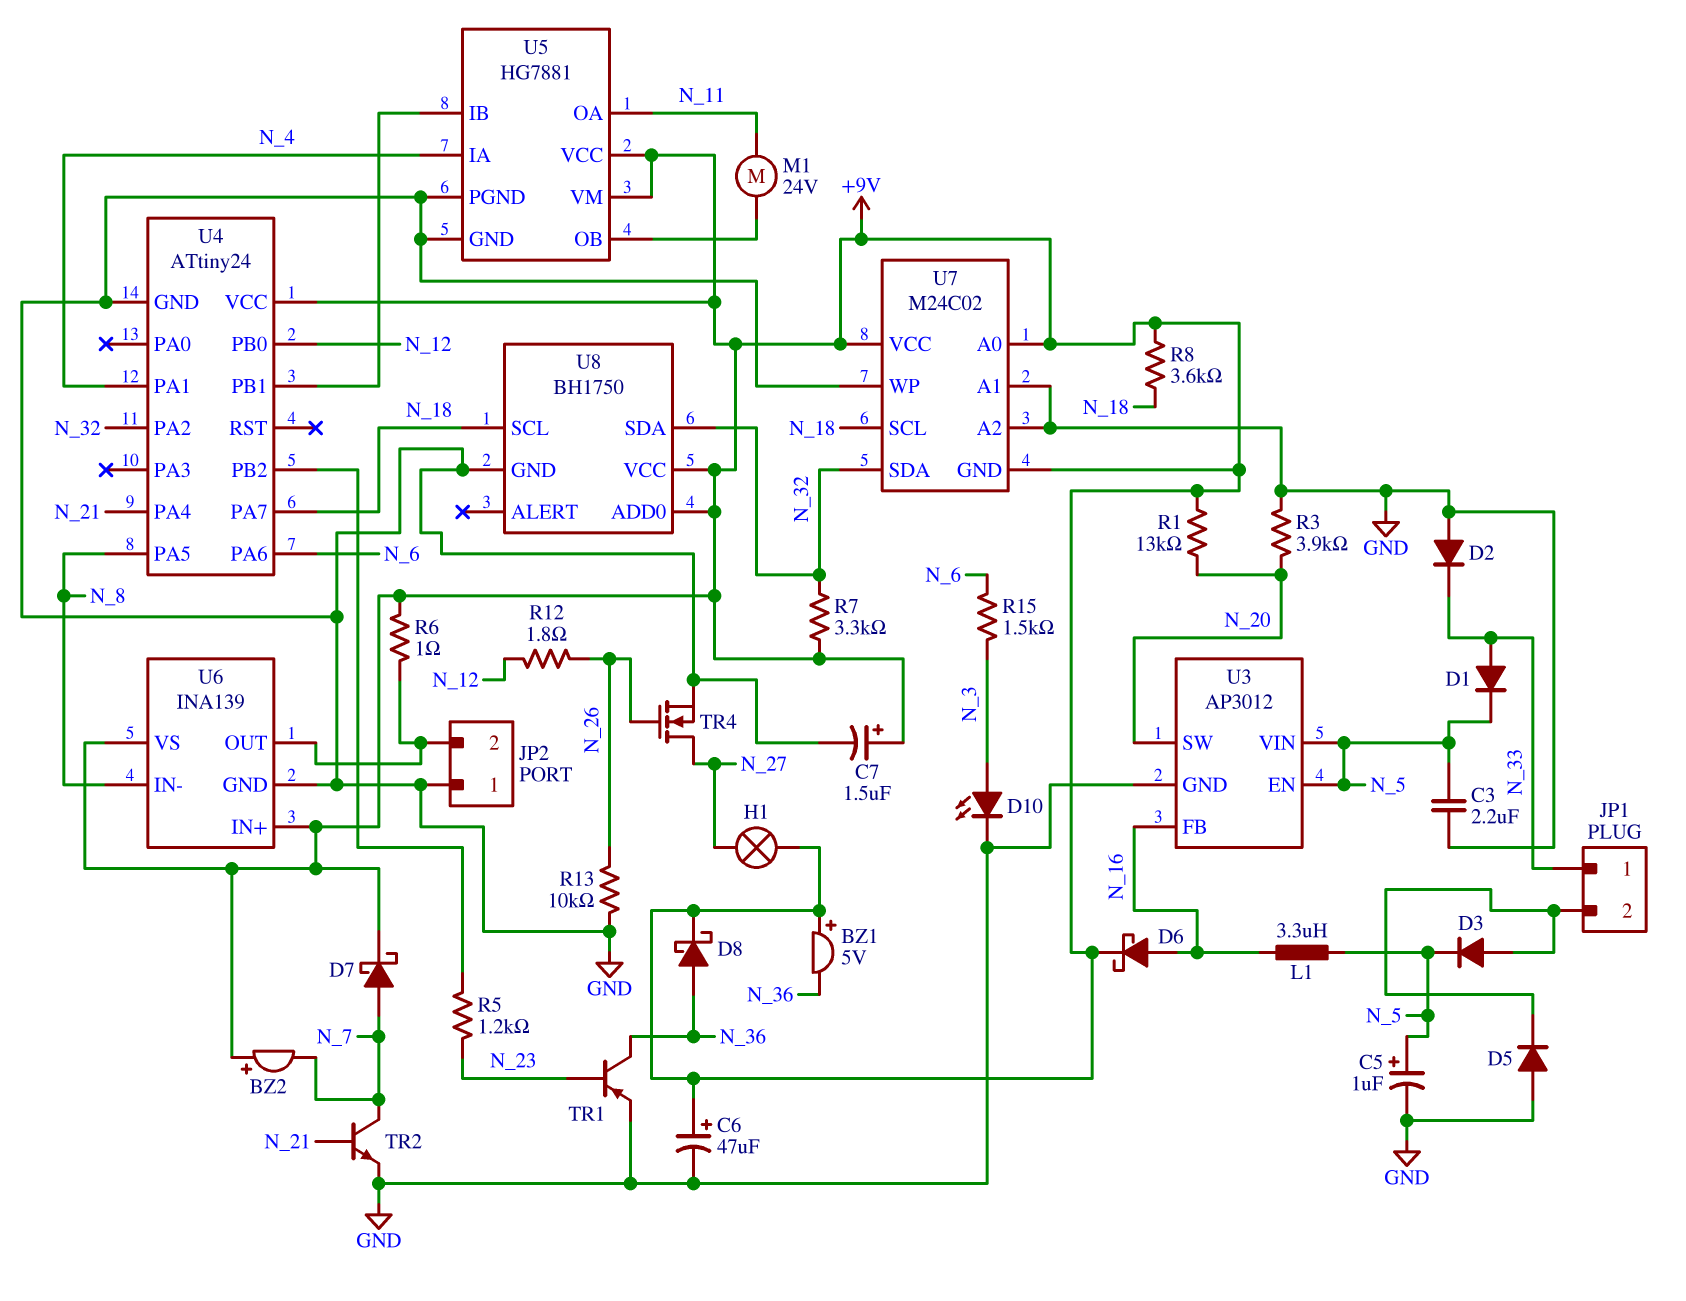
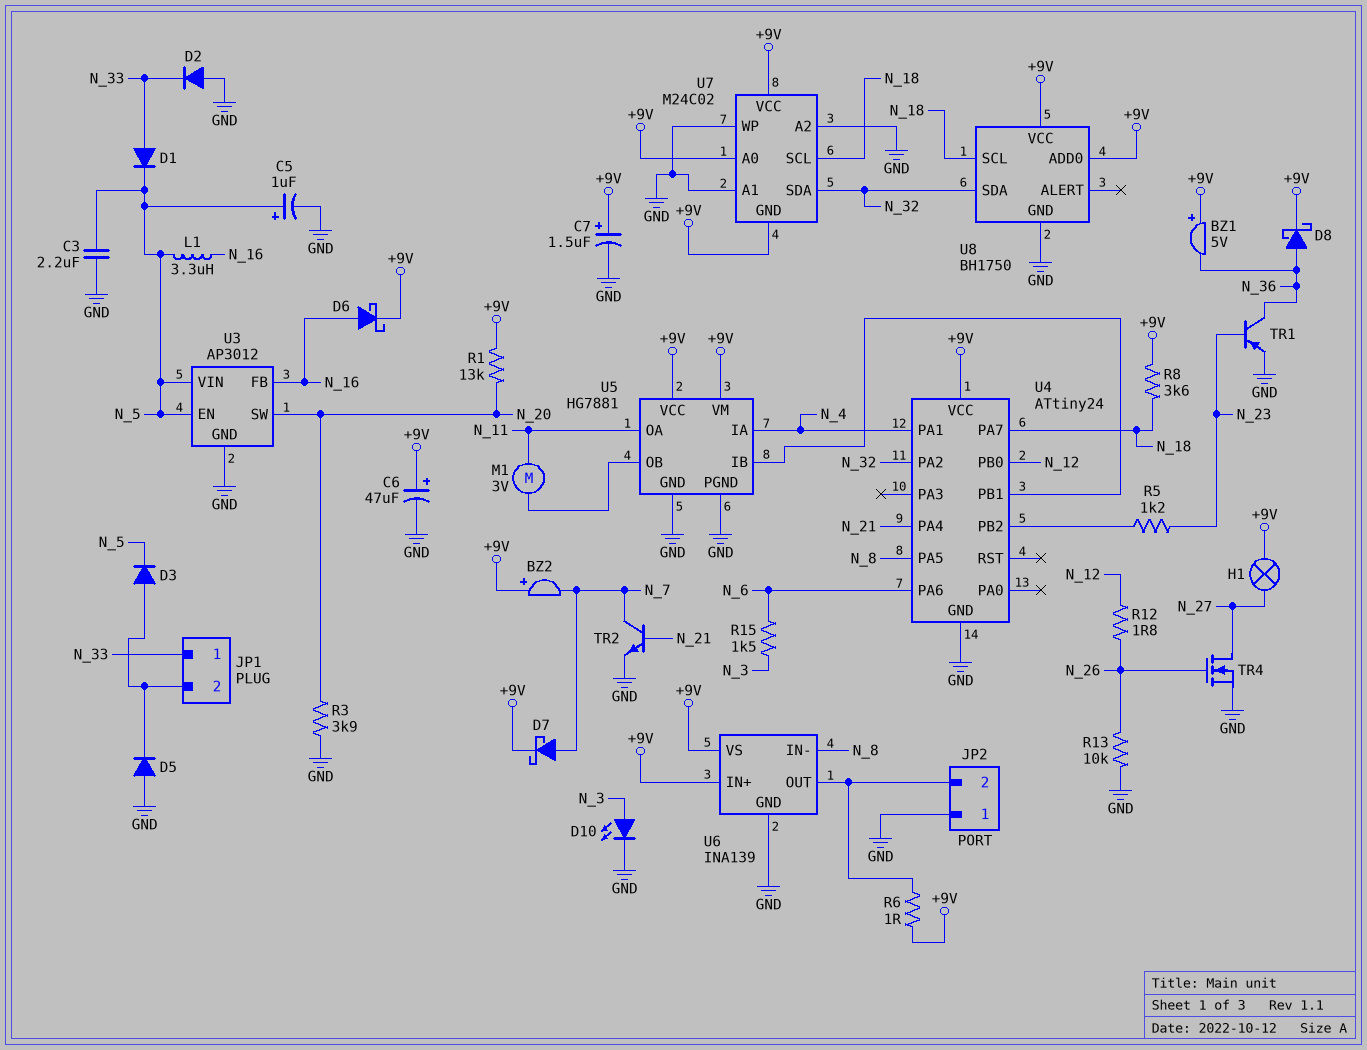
M1: motor 24V (N_11, U5/OB) -> motor 3V (N_11, U5/OB)
R7: 3.3k (+9V, N_32) -> none

